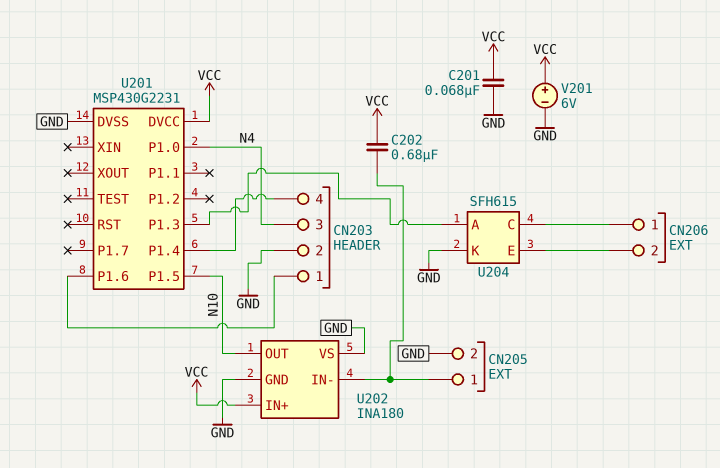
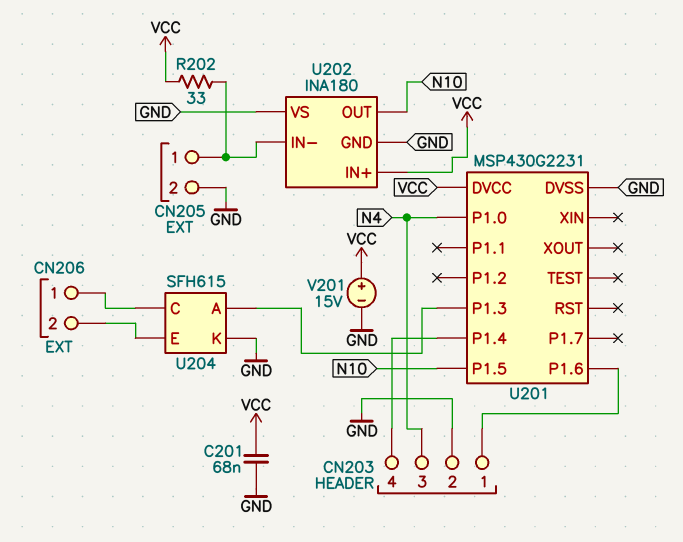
C202: 680nF (CN205/1, VCC) -> none
R202: none -> 33 (CN205/1, VCC)
V201: 6V (plus VCC, minus GND) -> 15V (plus VCC, minus GND)

